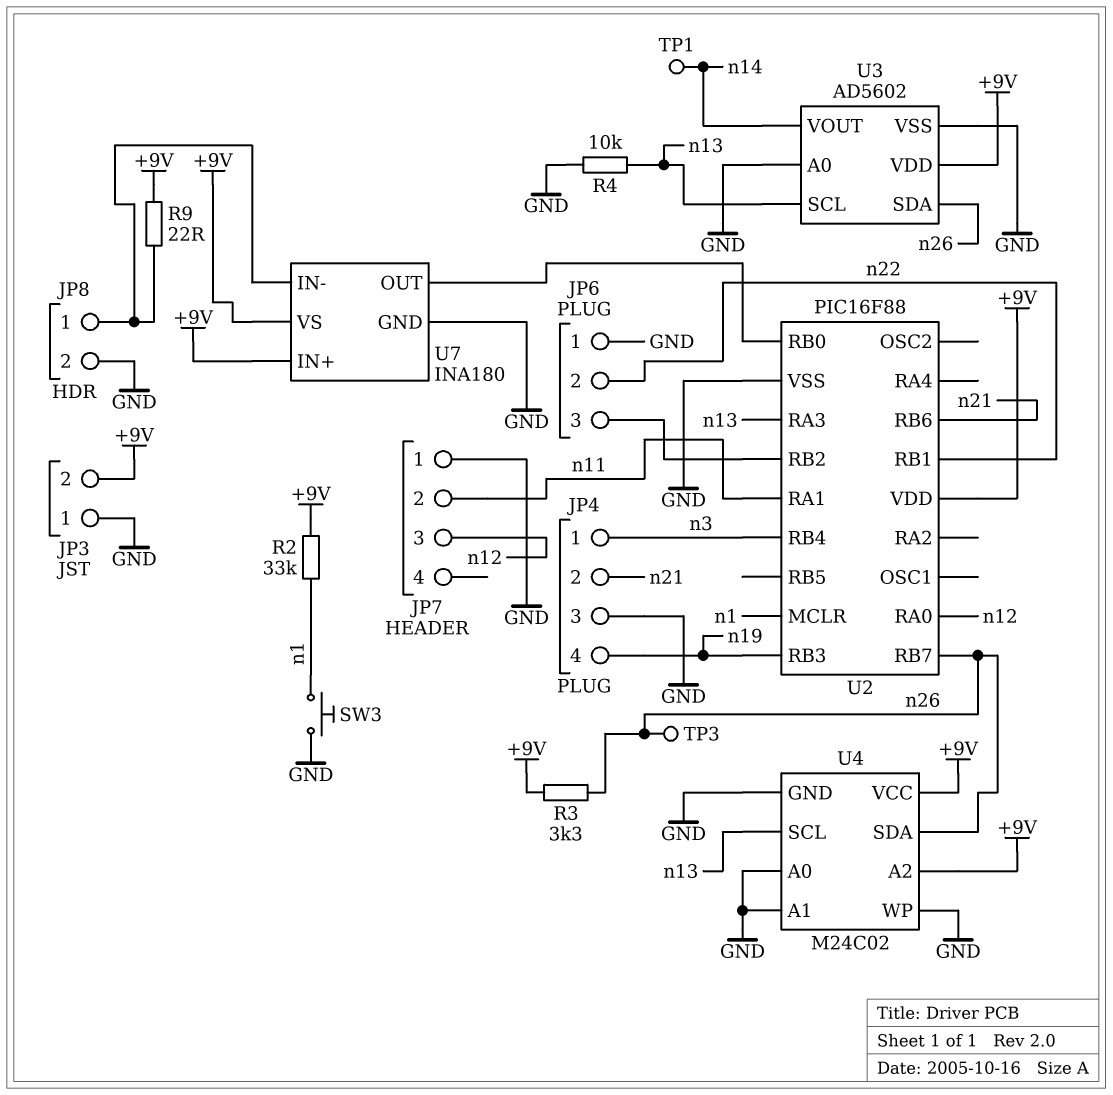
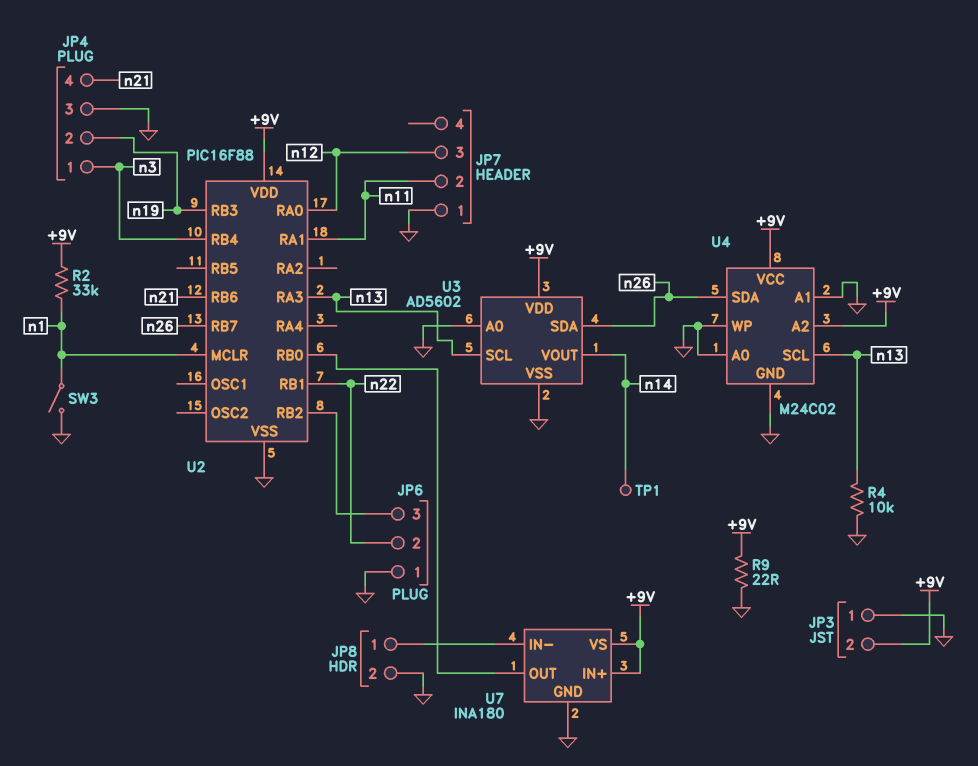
JP4 pin 2: n21 -> n19
JP4 pin 4: n19 -> n21
R3: 3.3k (+9V, n26) -> none
R9: 22 (+9V, JP8/1) -> 22 (+9V, GND)
SW3: button (GND, n1) -> switch (GND, n1)
TP3: test point (n26) -> none

